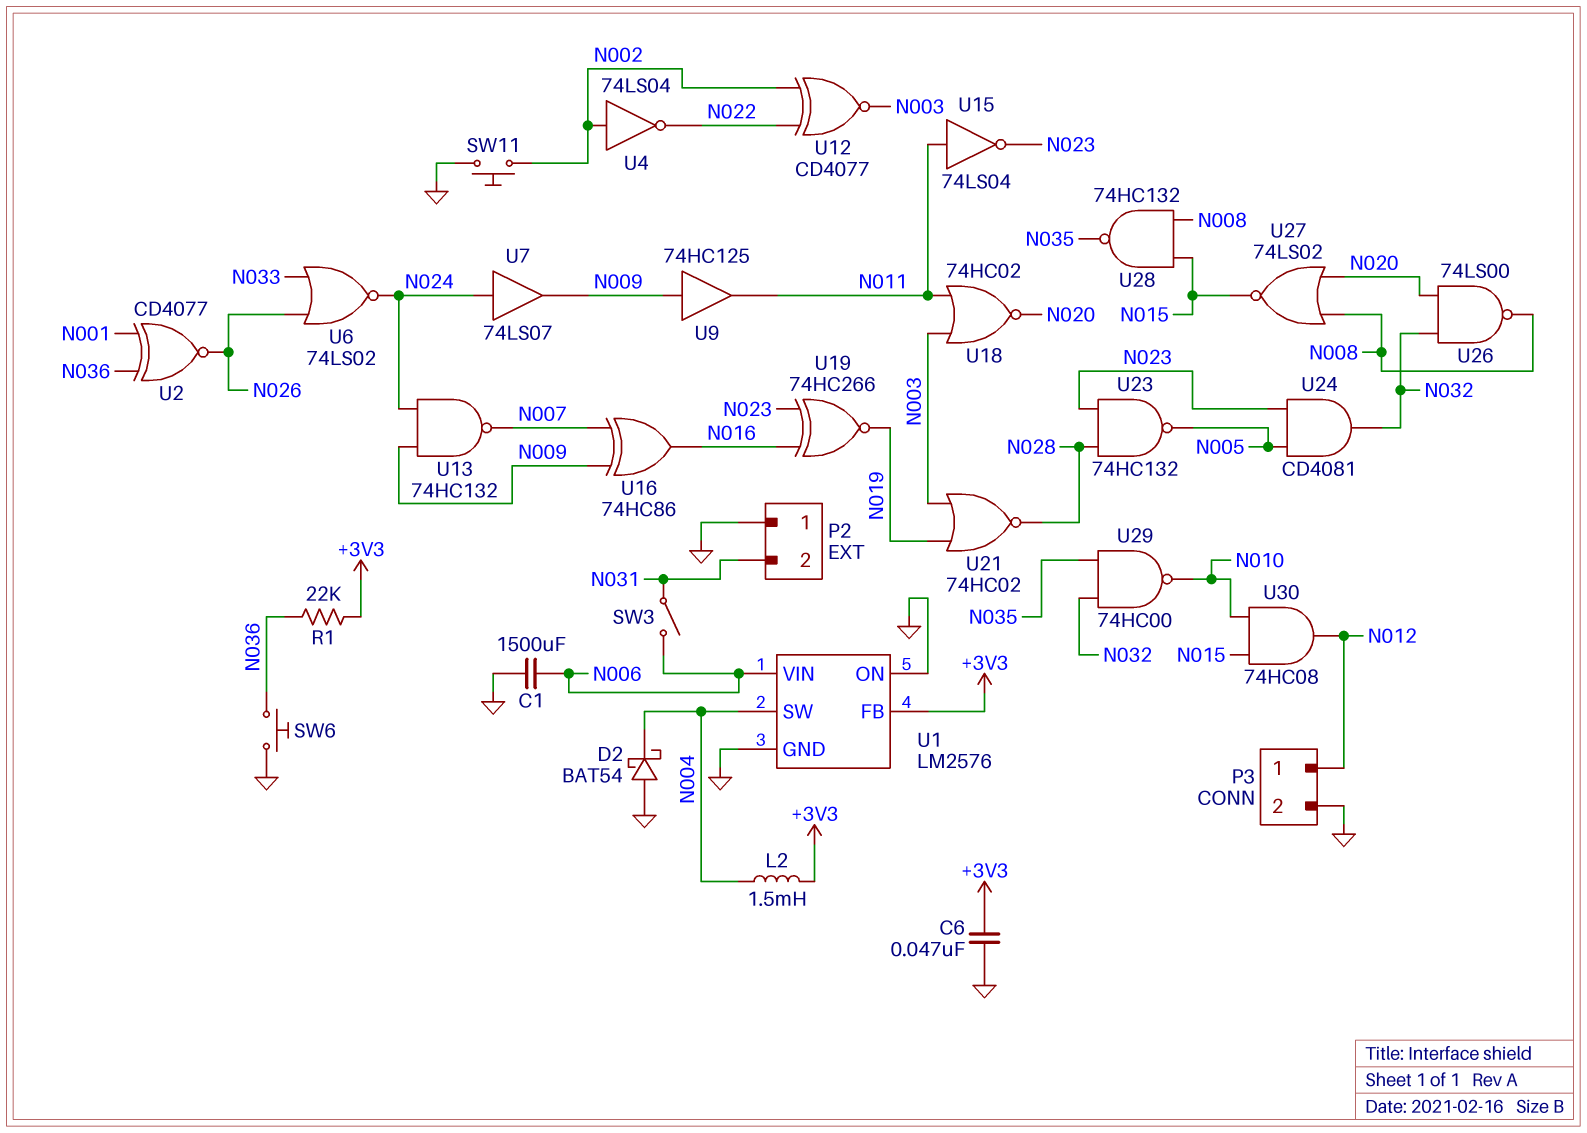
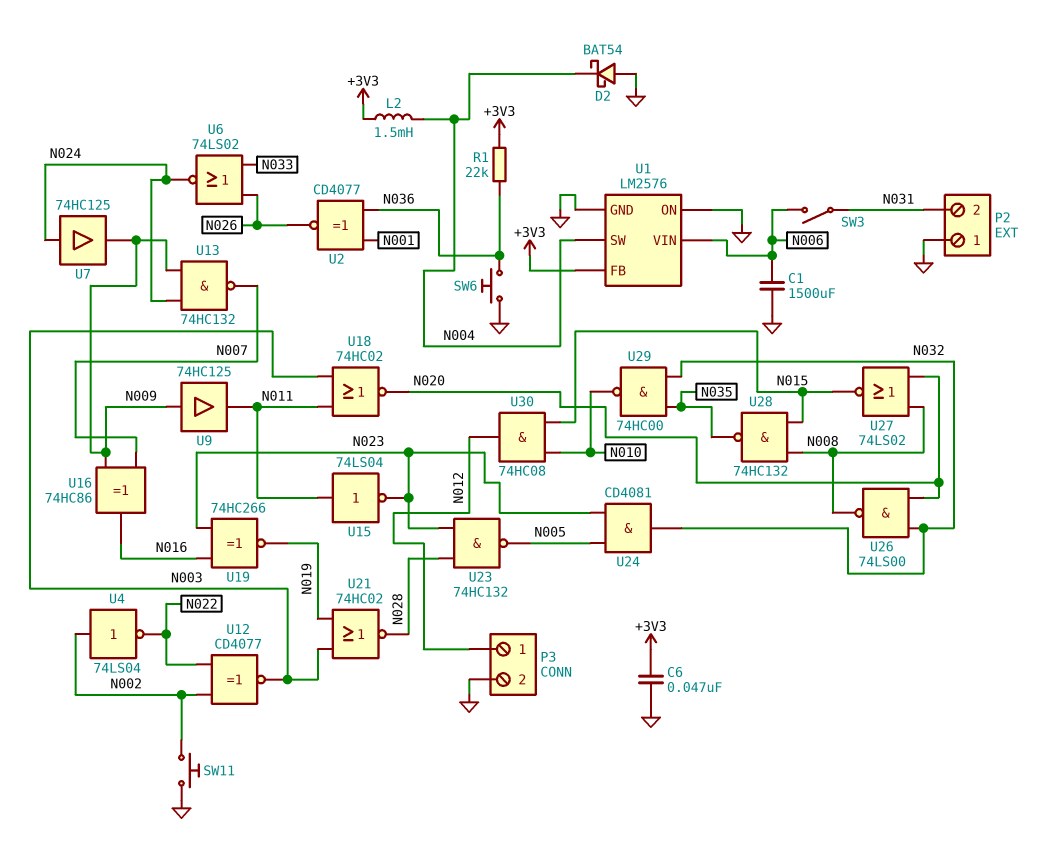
U7: buffer 74LS07 (in N024, out N009) -> buffer 74HC125 (in N024, out N009)

